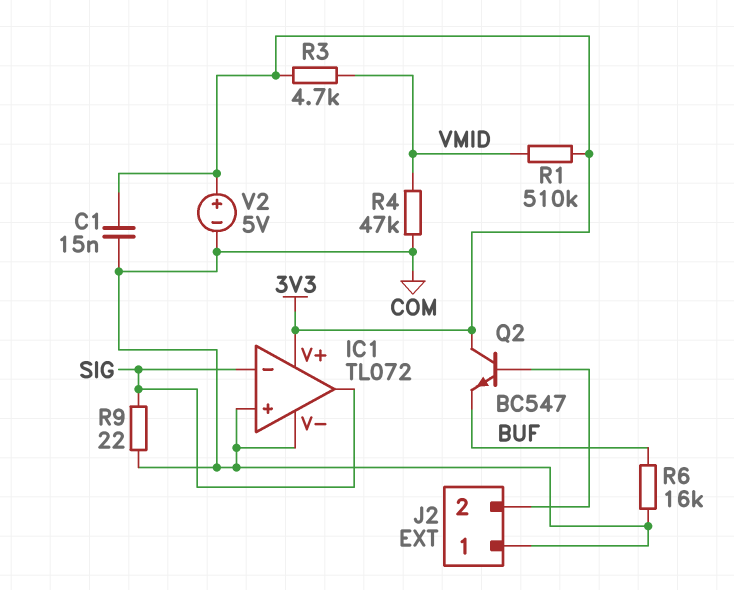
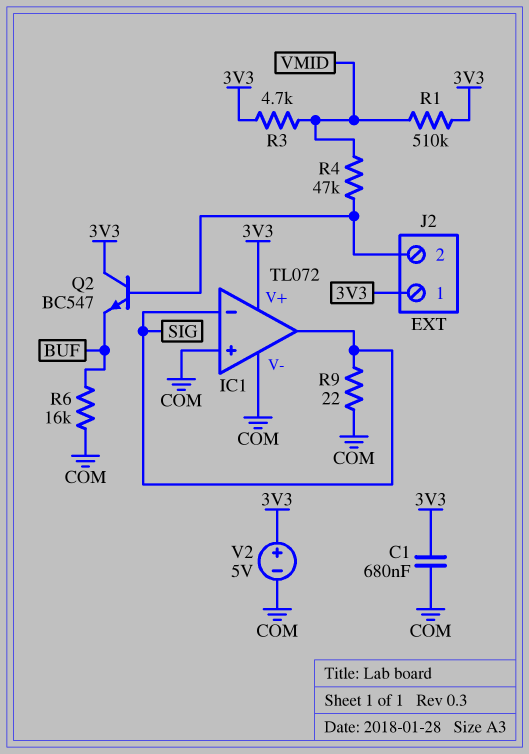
C1: 15nF (3V3, COM) -> 680nF (3V3, COM)
J2 pin 1: COM -> 3V3
R4: 47k (COM, VMID) -> 47k (J2/2, VMID)

